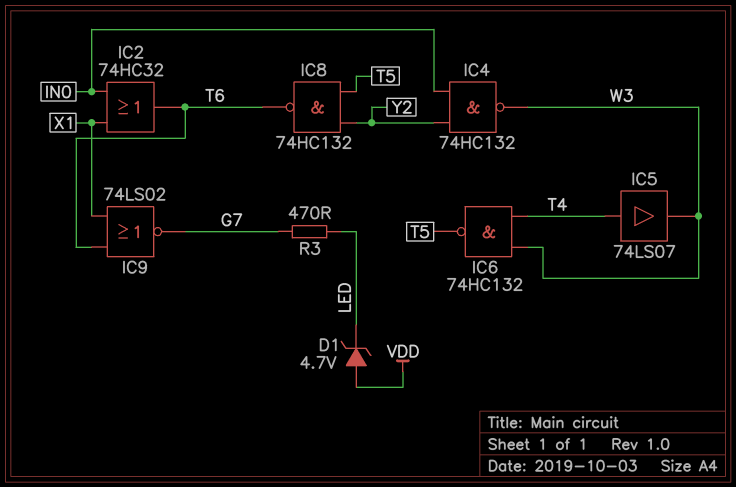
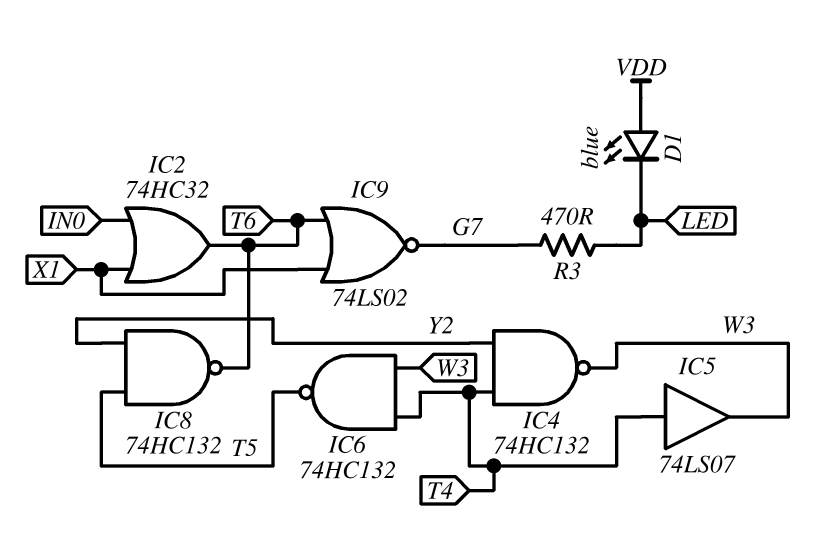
D1: zener 4.7V (A VDD, K LED) -> LED blue (A VDD, K LED)
IC4: NAND 74HC132 (in IN0, in Y2, out W3) -> NAND 74HC132 (in T4, in Y2, out W3)

